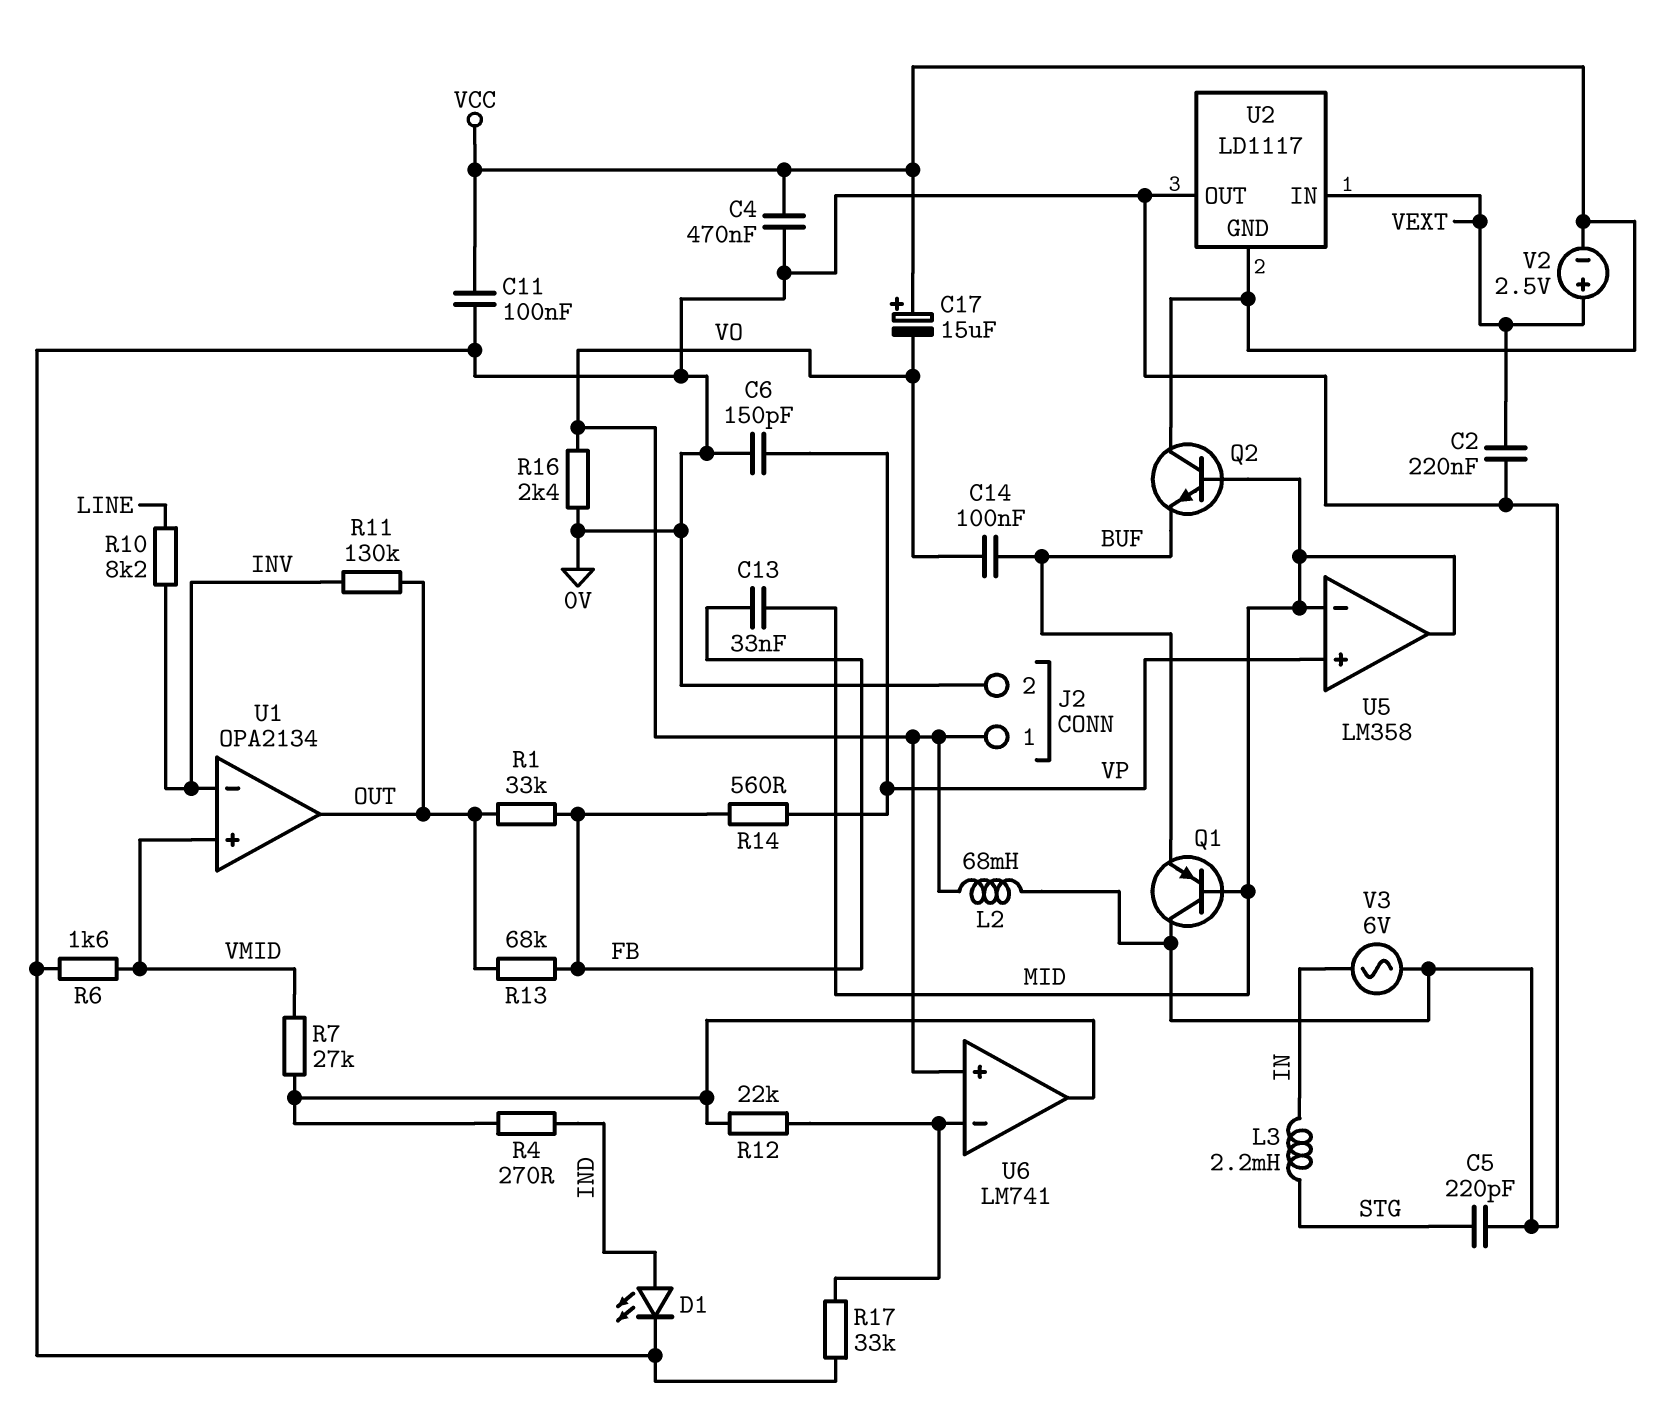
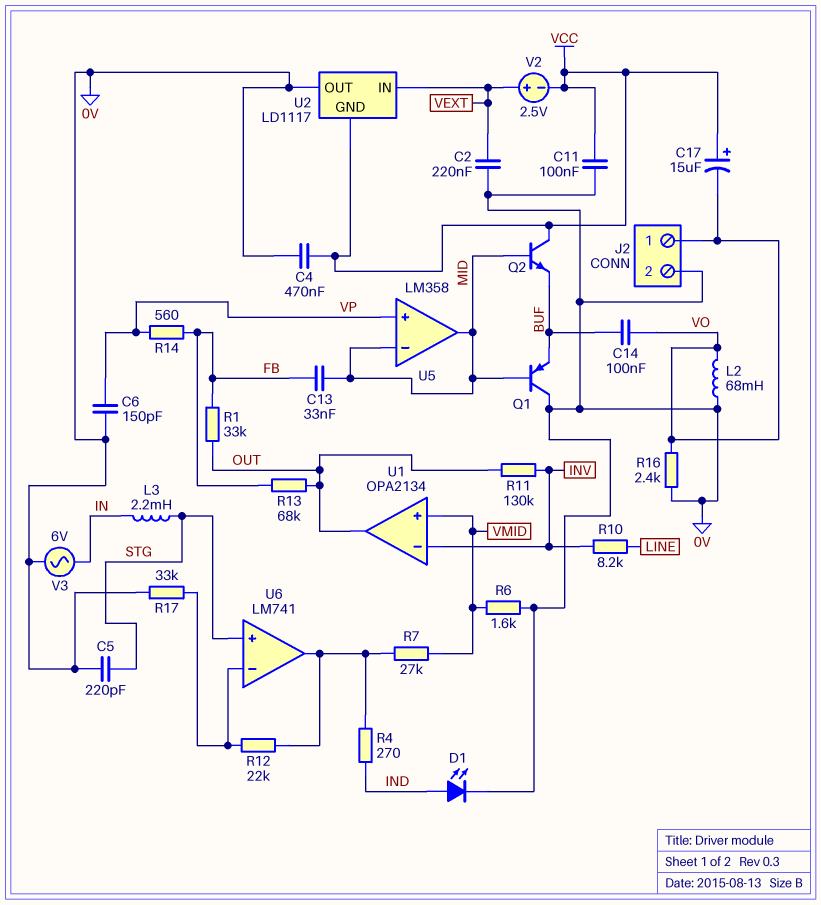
U6 pin in+: VO -> STG

